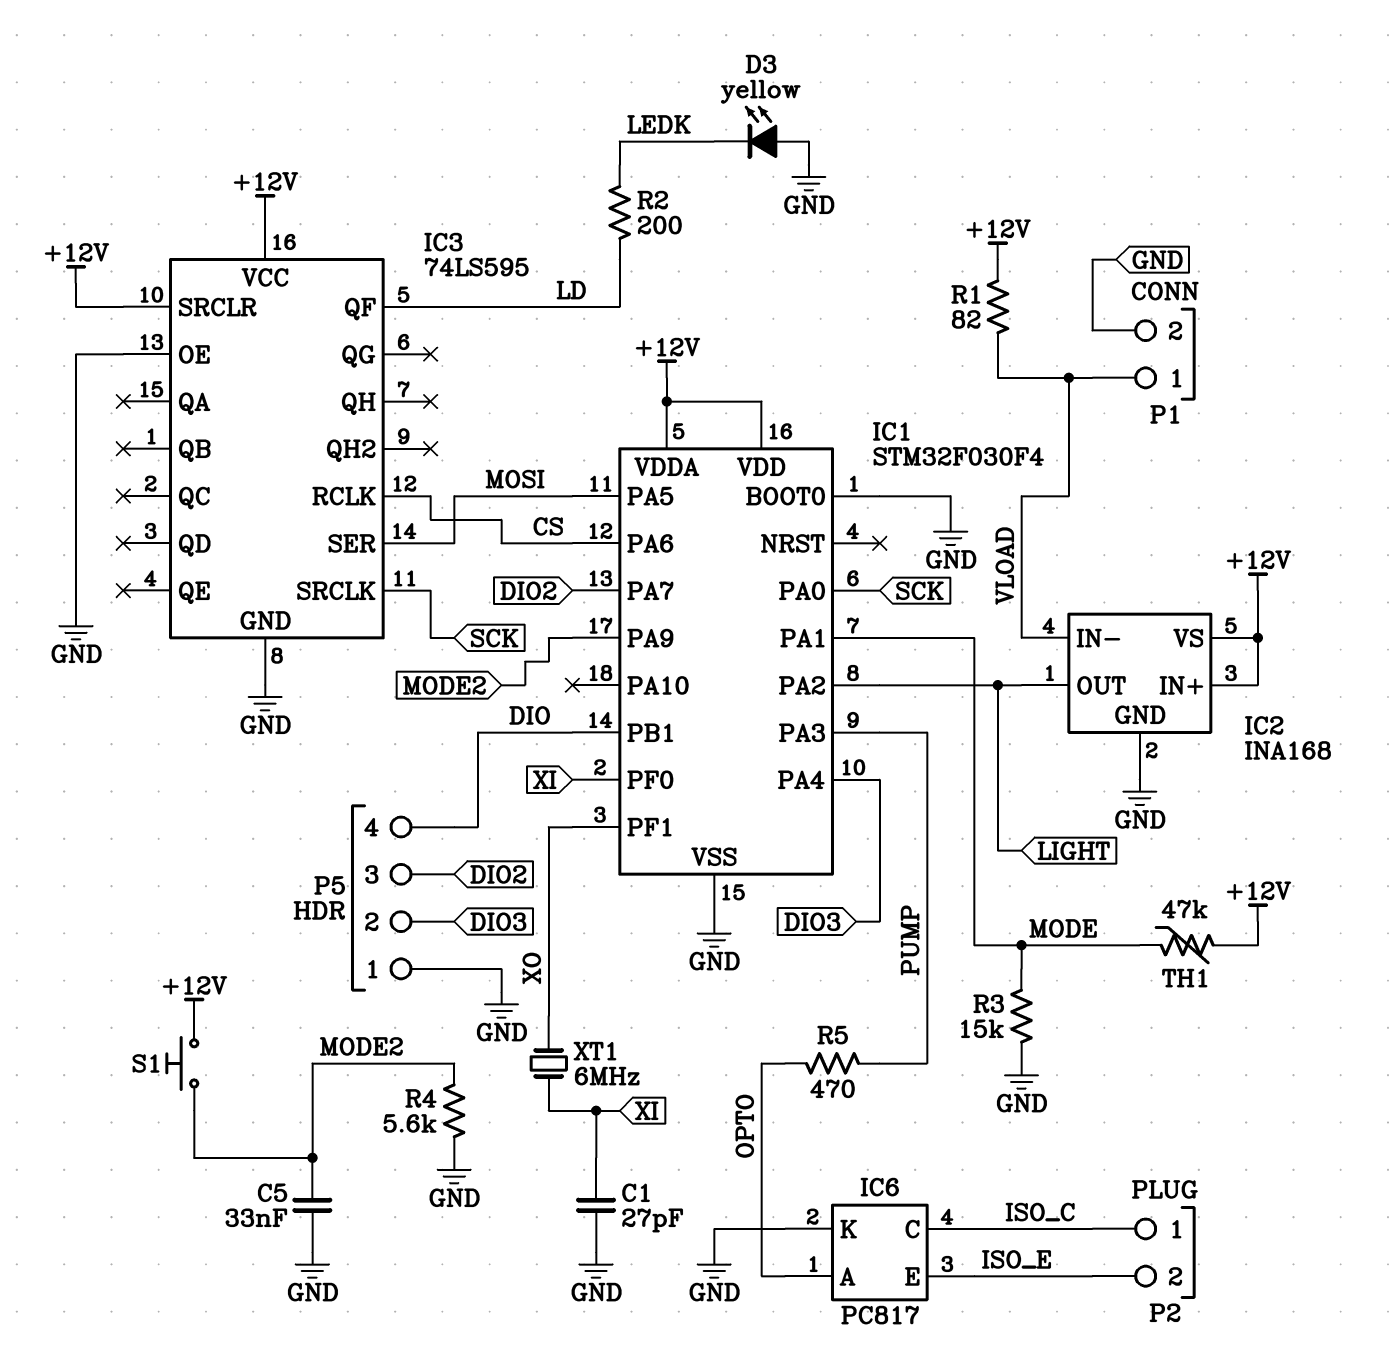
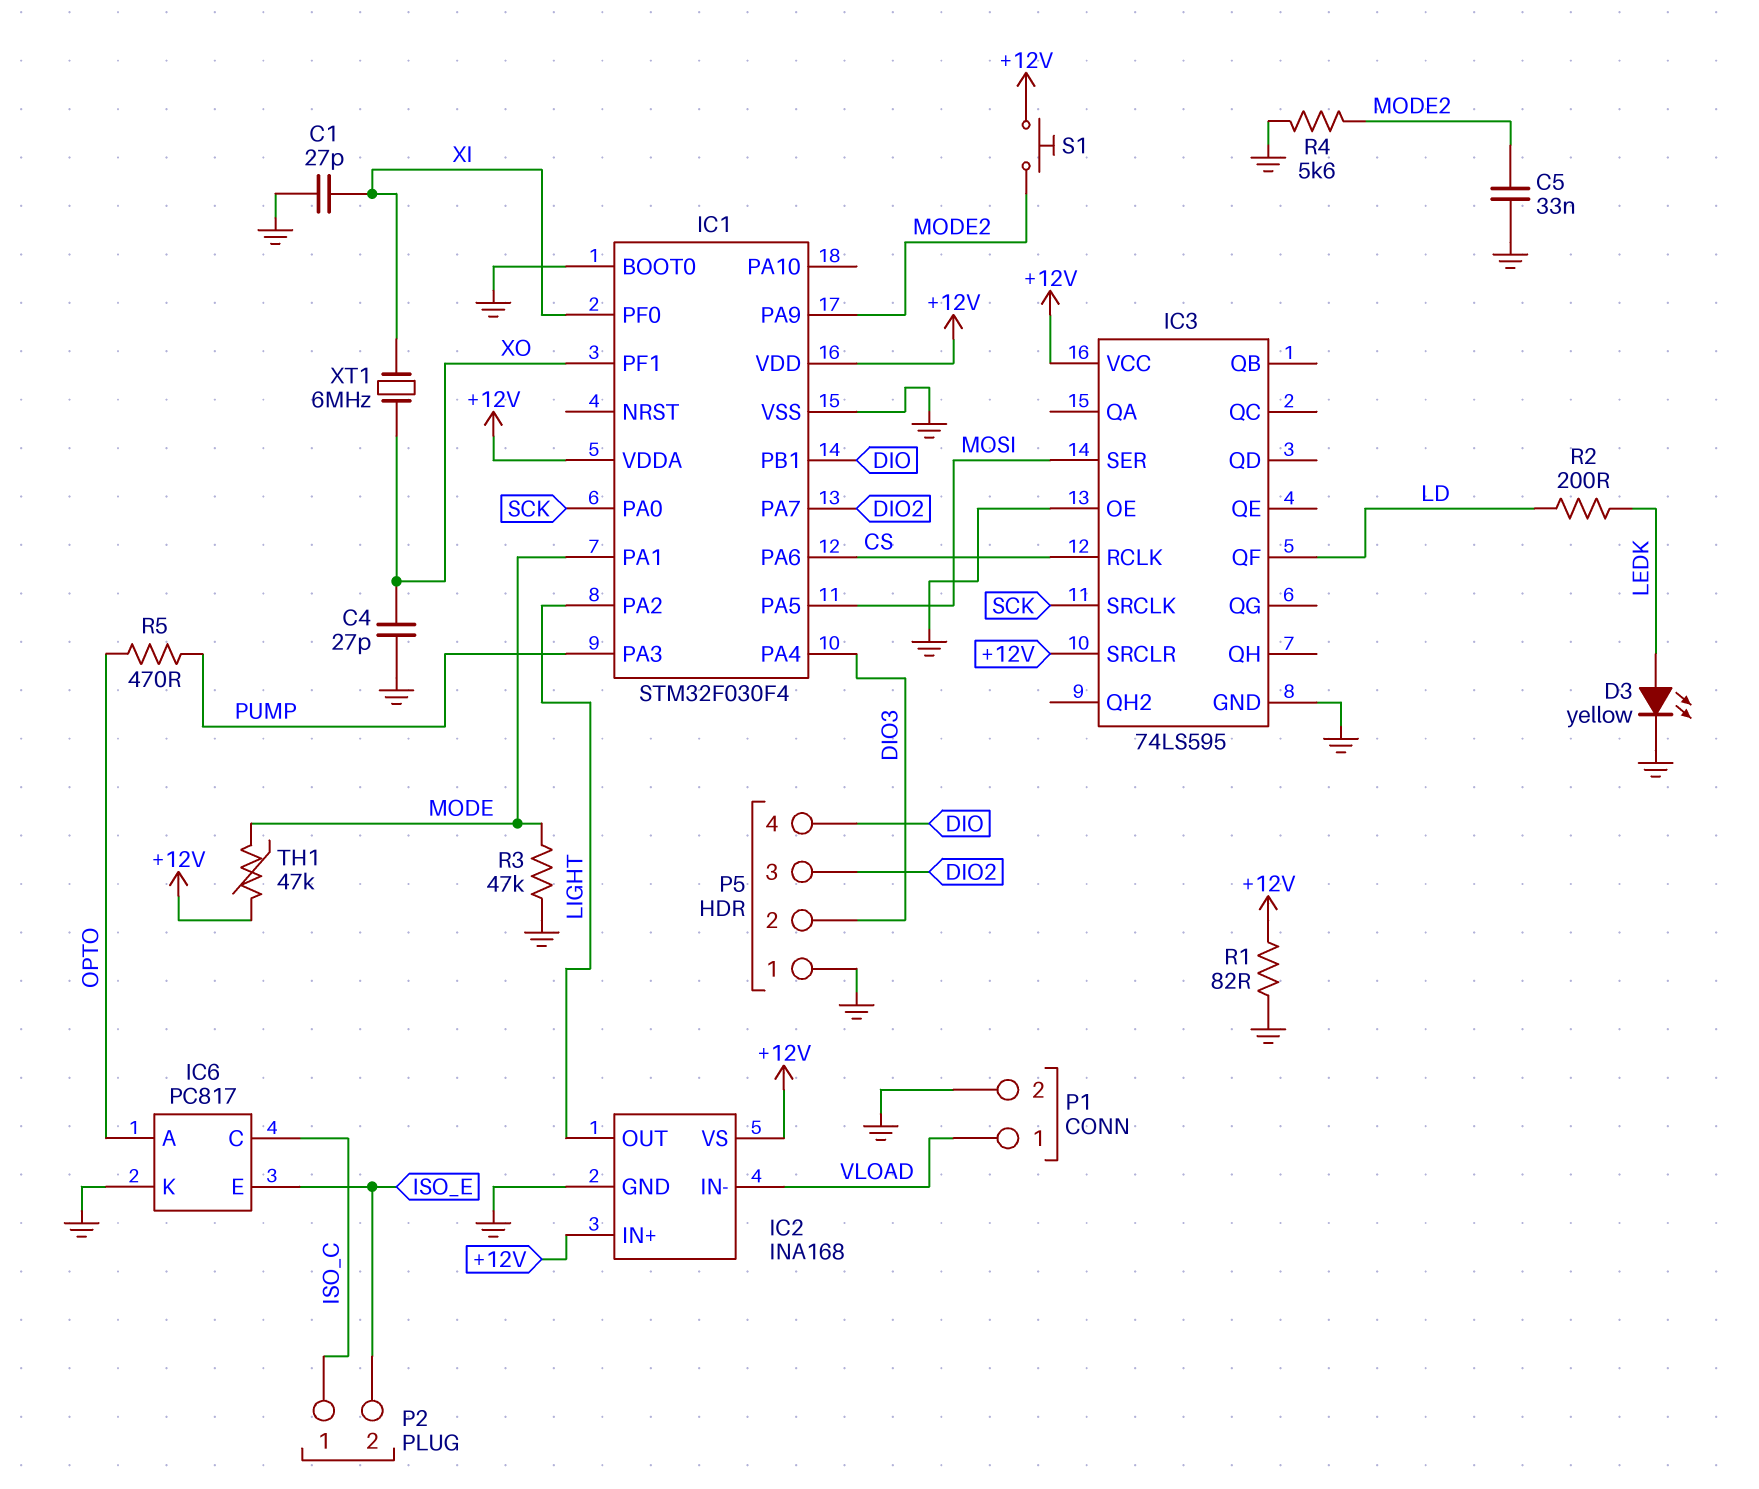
C4: none -> 27pF (GND, XO)
D3: LED yellow (A GND, K LEDK) -> LED yellow (A LEDK, K GND)
R1: 82 (+12V, VLOAD) -> 82 (+12V, GND)
R3: 15k (GND, MODE) -> 47k (GND, MODE)

